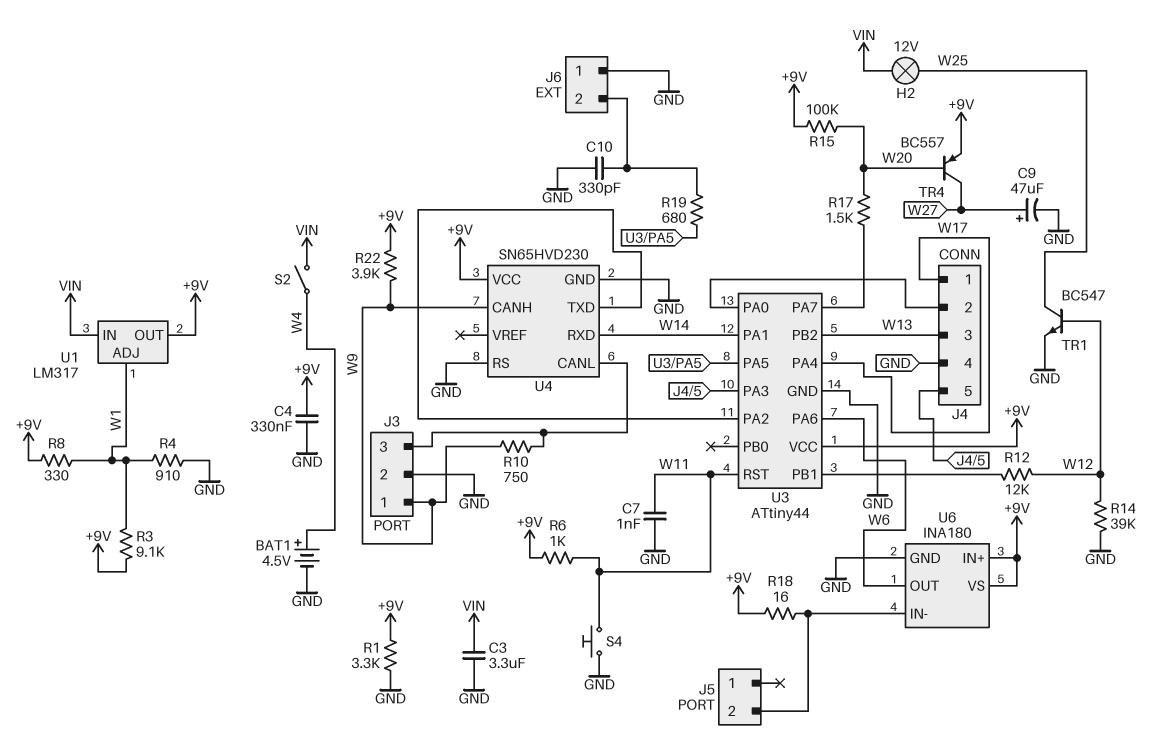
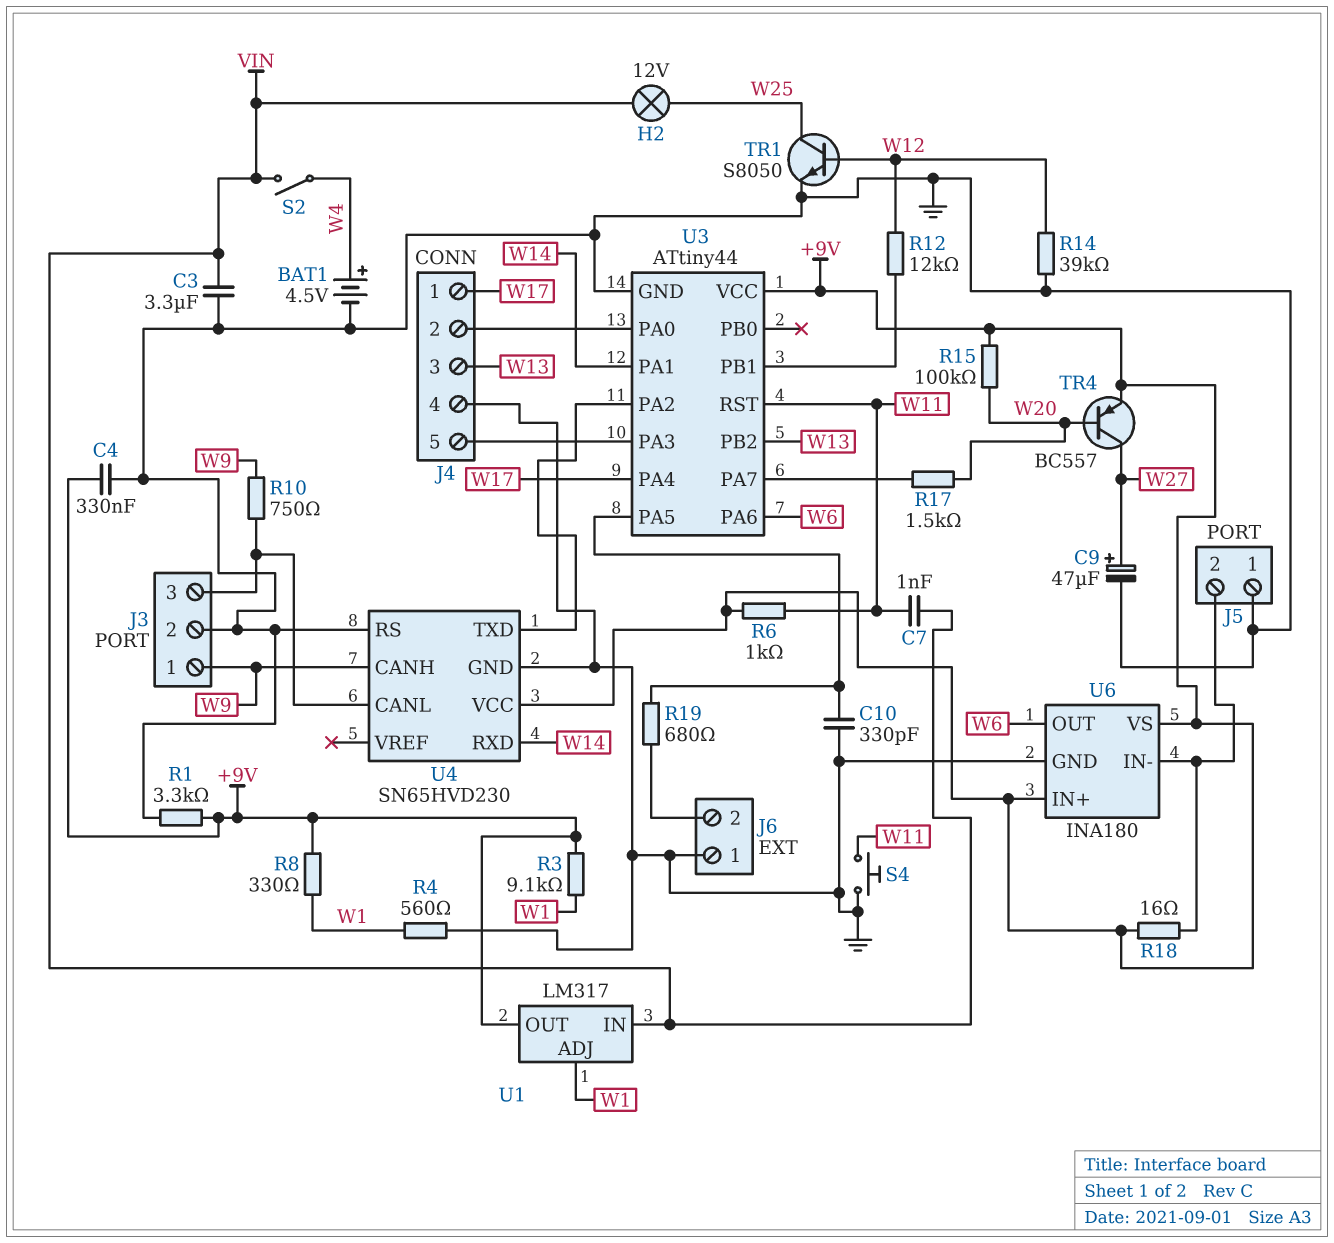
C7: 1nF (GND, W11) -> 1nF (VIN, W11)
C10: 330pF (GND, J6/2) -> 330pF (GND, U3/PA5)
J5 pin 1: none -> GND
R4: 910 (GND, W1) -> 560 (GND, W1)
R22: 3.9k (+9V, W9) -> none
TR1: NPN BC547 (B W12, C W25, E GND) -> NPN S8050 (B W12, C W25, E GND)

